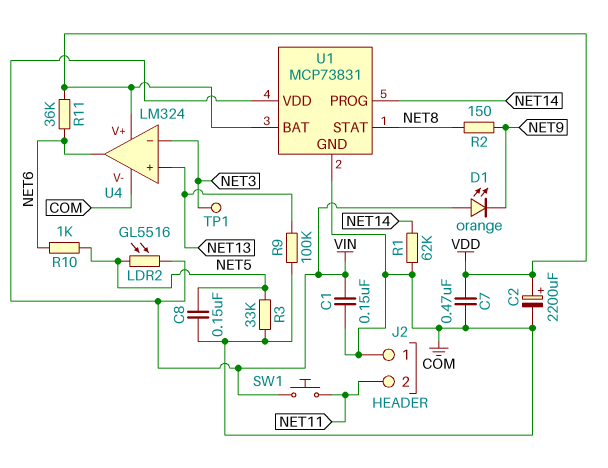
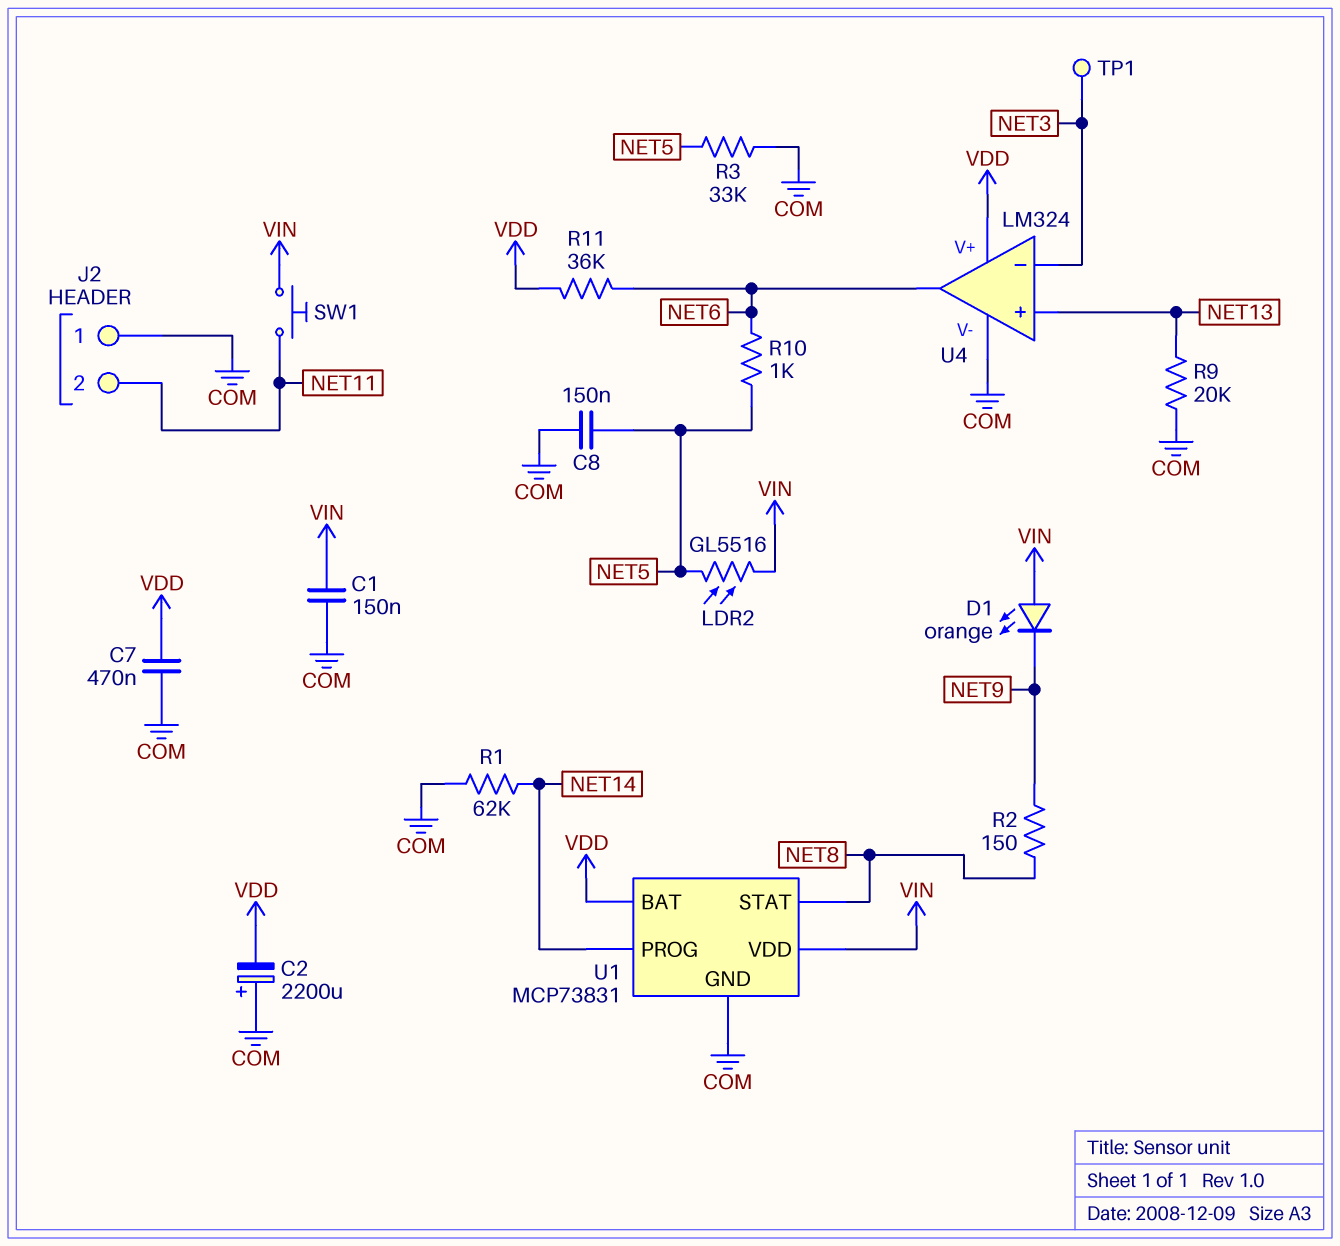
C2: 2200uF (plus VDD, minus COM) -> 2200uF (plus COM, minus VDD)
R9: 100k (COM, NET13) -> 20k (COM, NET13)

